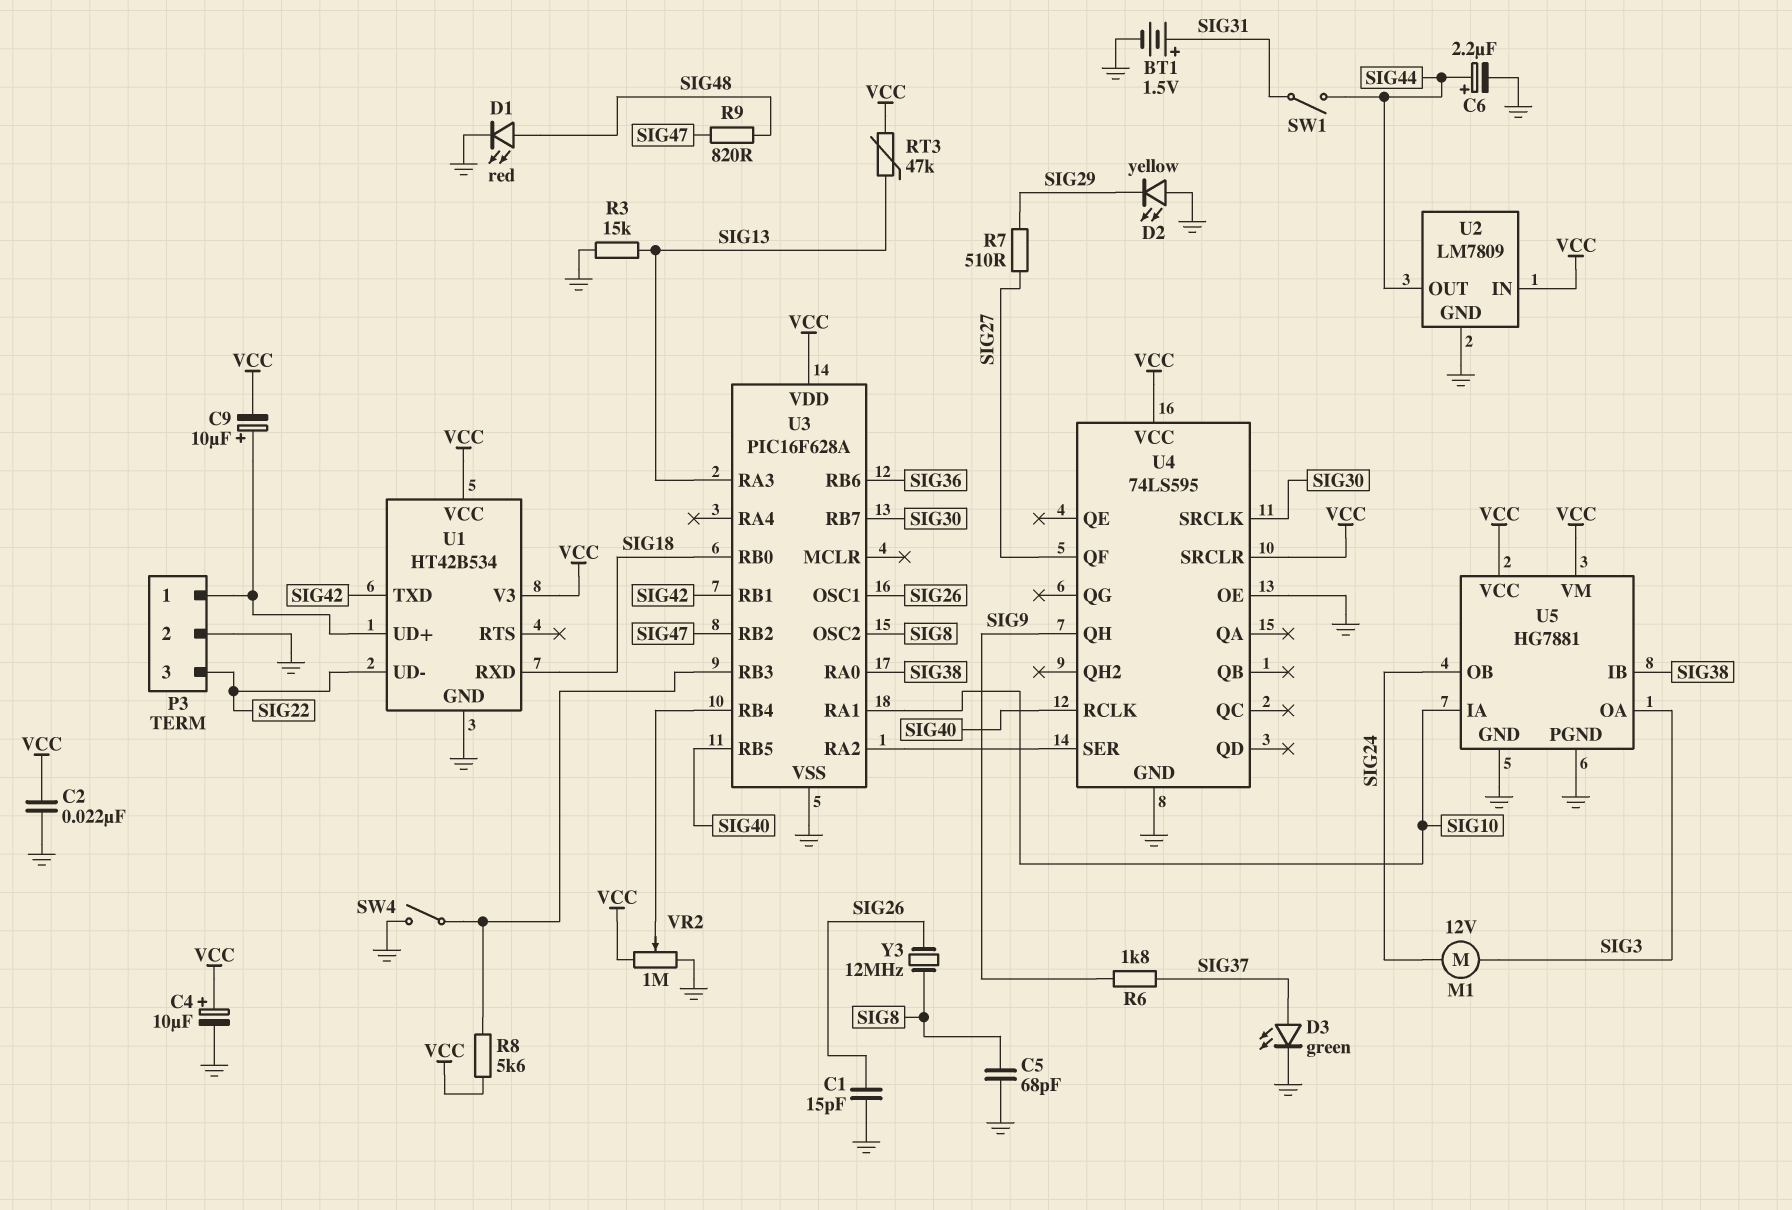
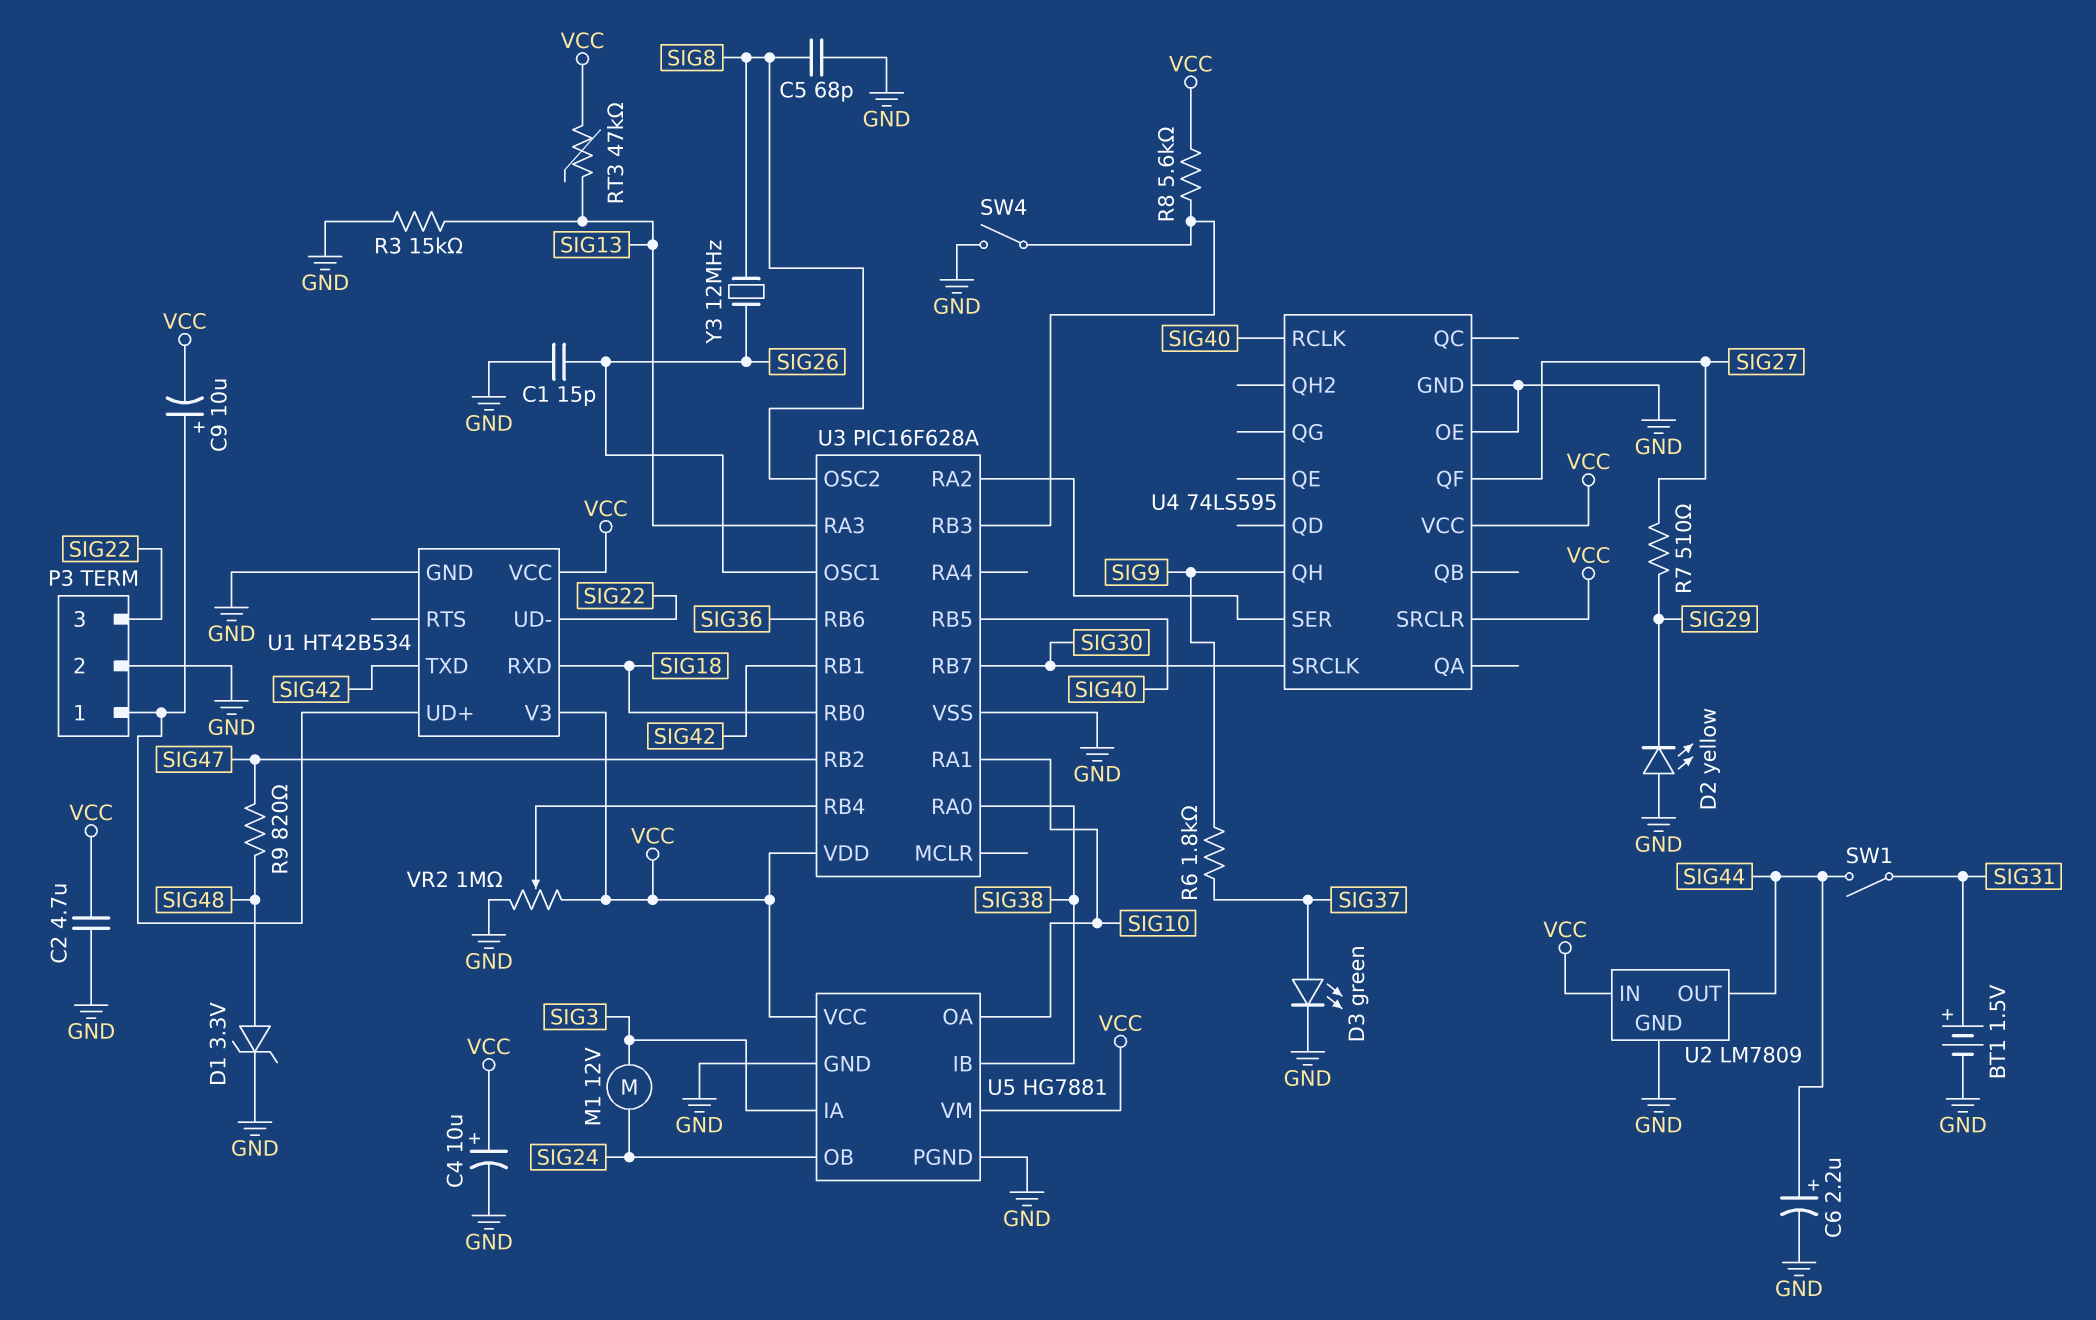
C2: 22nF (GND, VCC) -> 4.7uF (GND, VCC)
D1: LED red (A SIG48, K GND) -> zener 3.3V (A SIG48, K GND)
U5 pin IA: SIG10 -> SIG3
U5 pin OA: SIG3 -> SIG10

